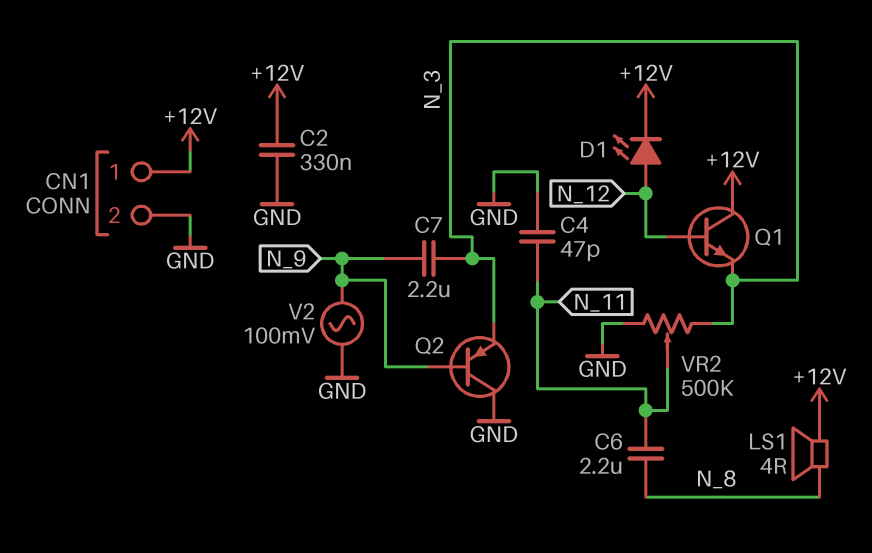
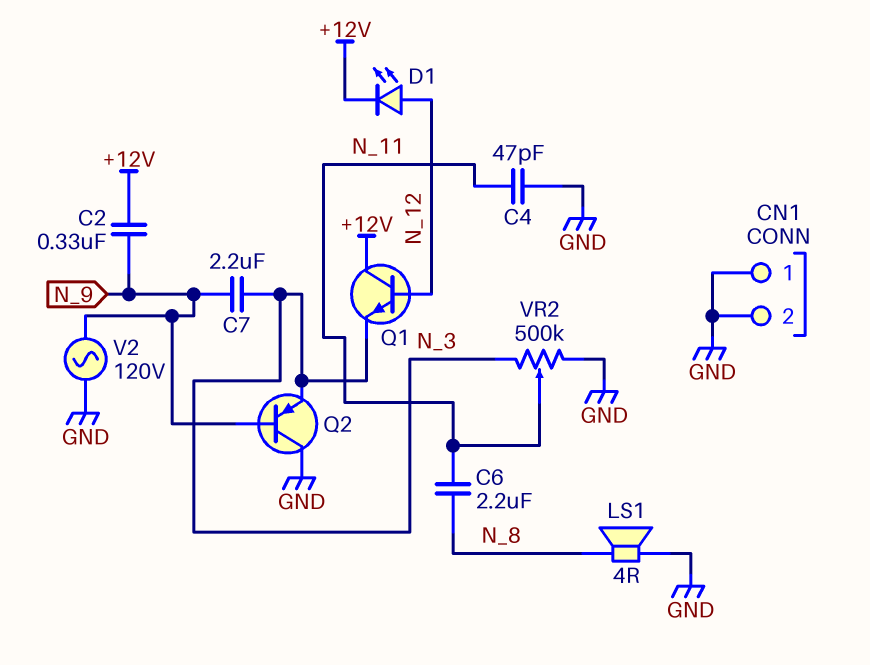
C2: 330nF (+12V, GND) -> 330nF (+12V, N_9)
CN1 pin 1: +12V -> GND
LS1: speaker 4R (+12V, N_8) -> speaker 4R (GND, N_8)
V2: AC 100mV (GND, N_9) -> AC 120V (GND, N_9)

